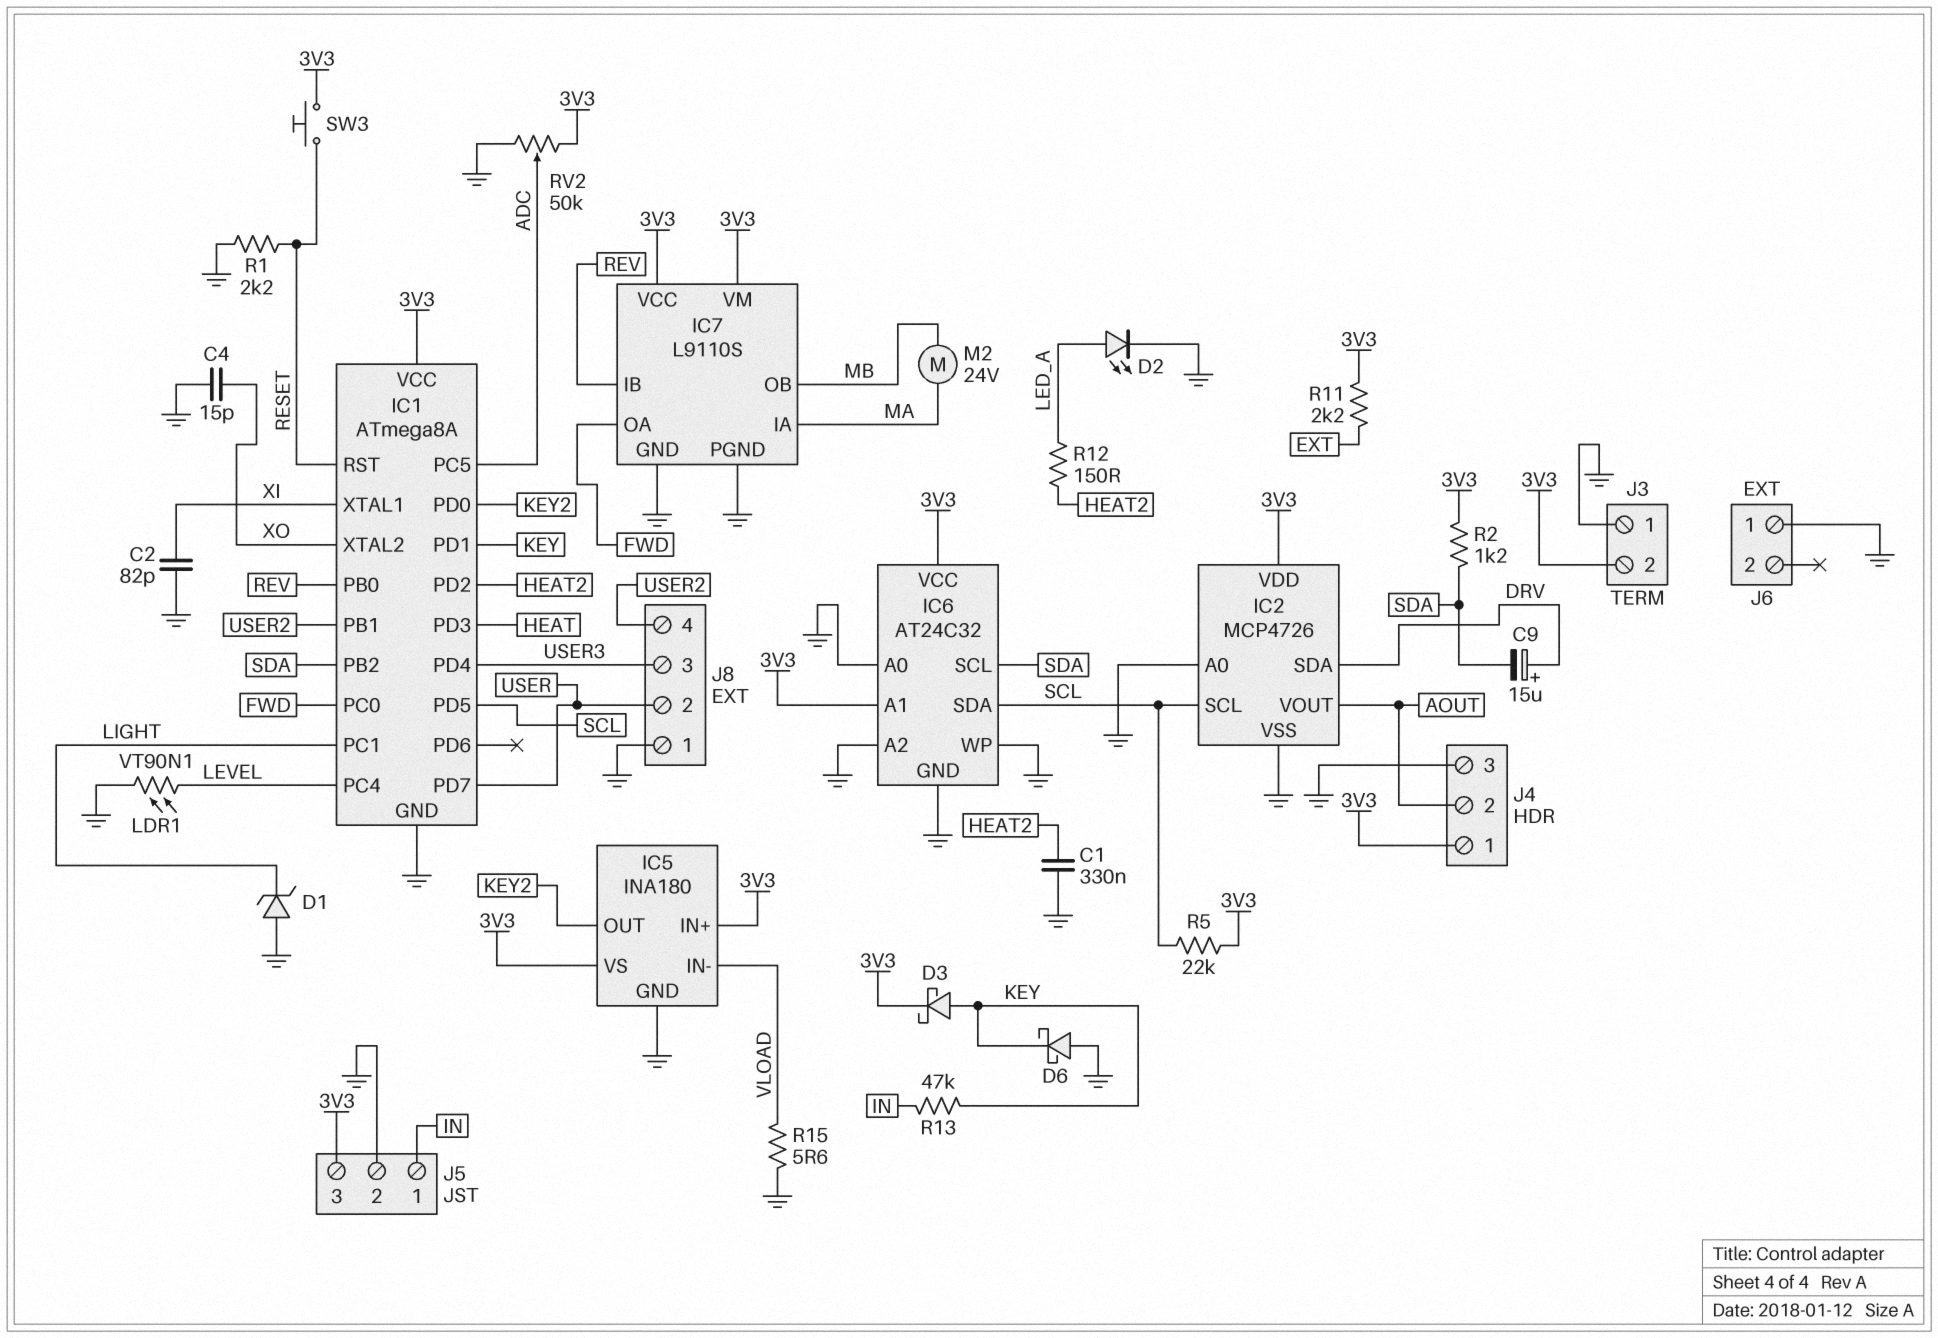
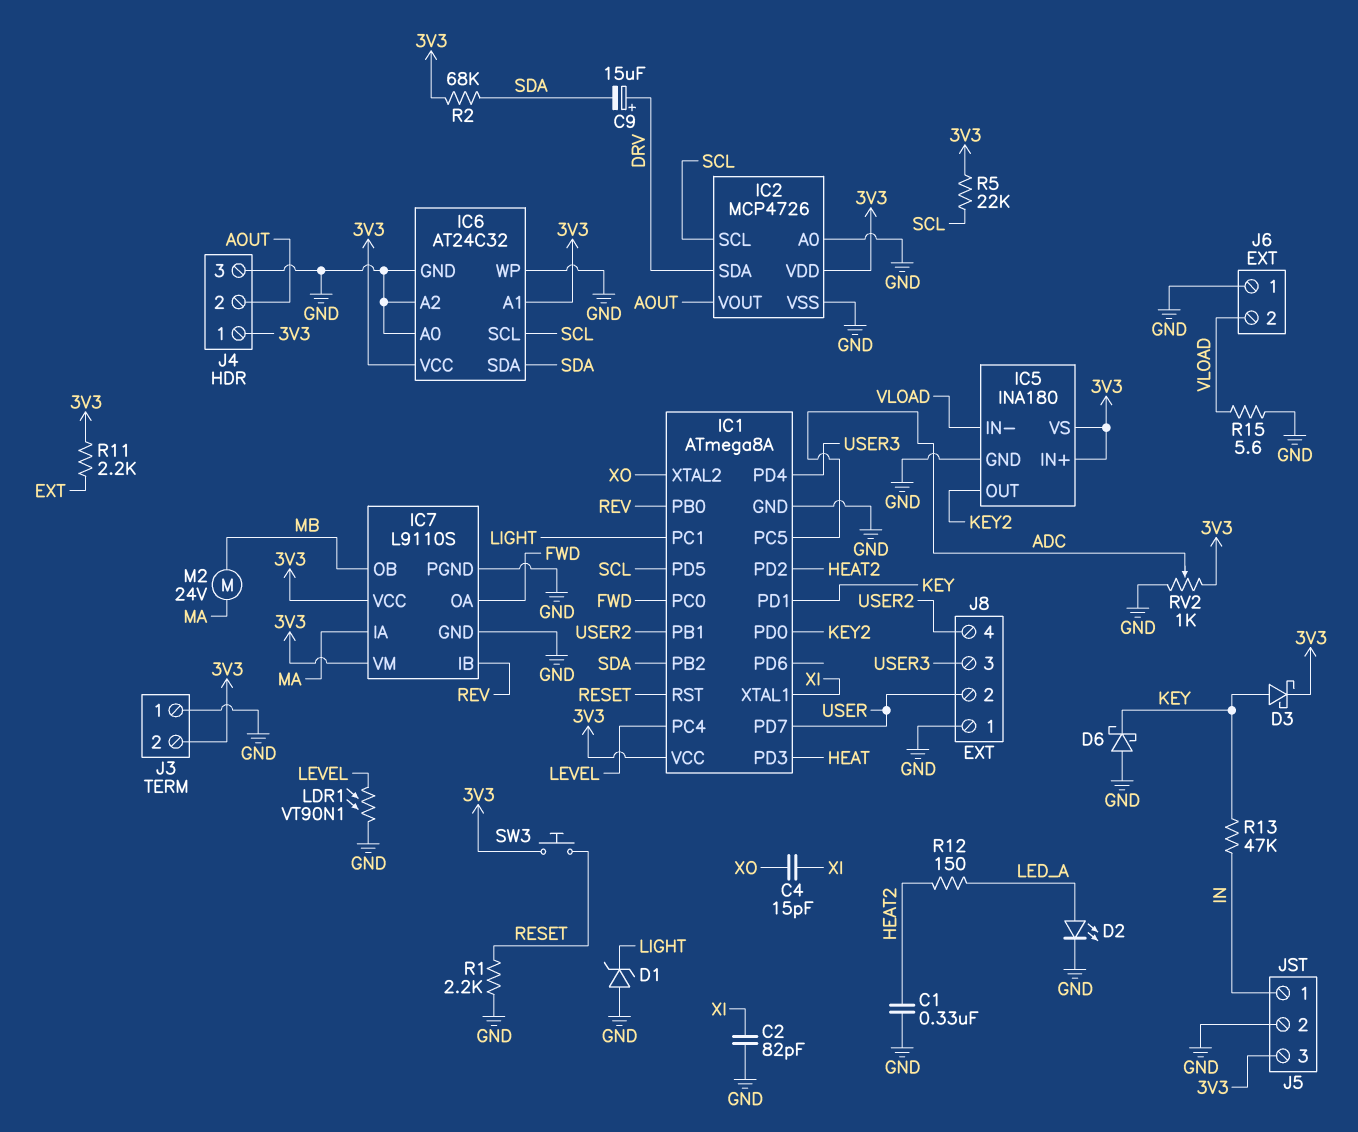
C4: 15pF (GND, XO) -> 15pF (XI, XO)
IC6 pin SCL: SDA -> SCL
IC6 pin SDA: SCL -> SDA
J6 pin 2: none -> VLOAD
R2: 1.2k (3V3, SDA) -> 68k (3V3, SDA)
RV2: 50k (3V3, GND, wiper ADC) -> 1k (3V3, GND, wiper ADC)

